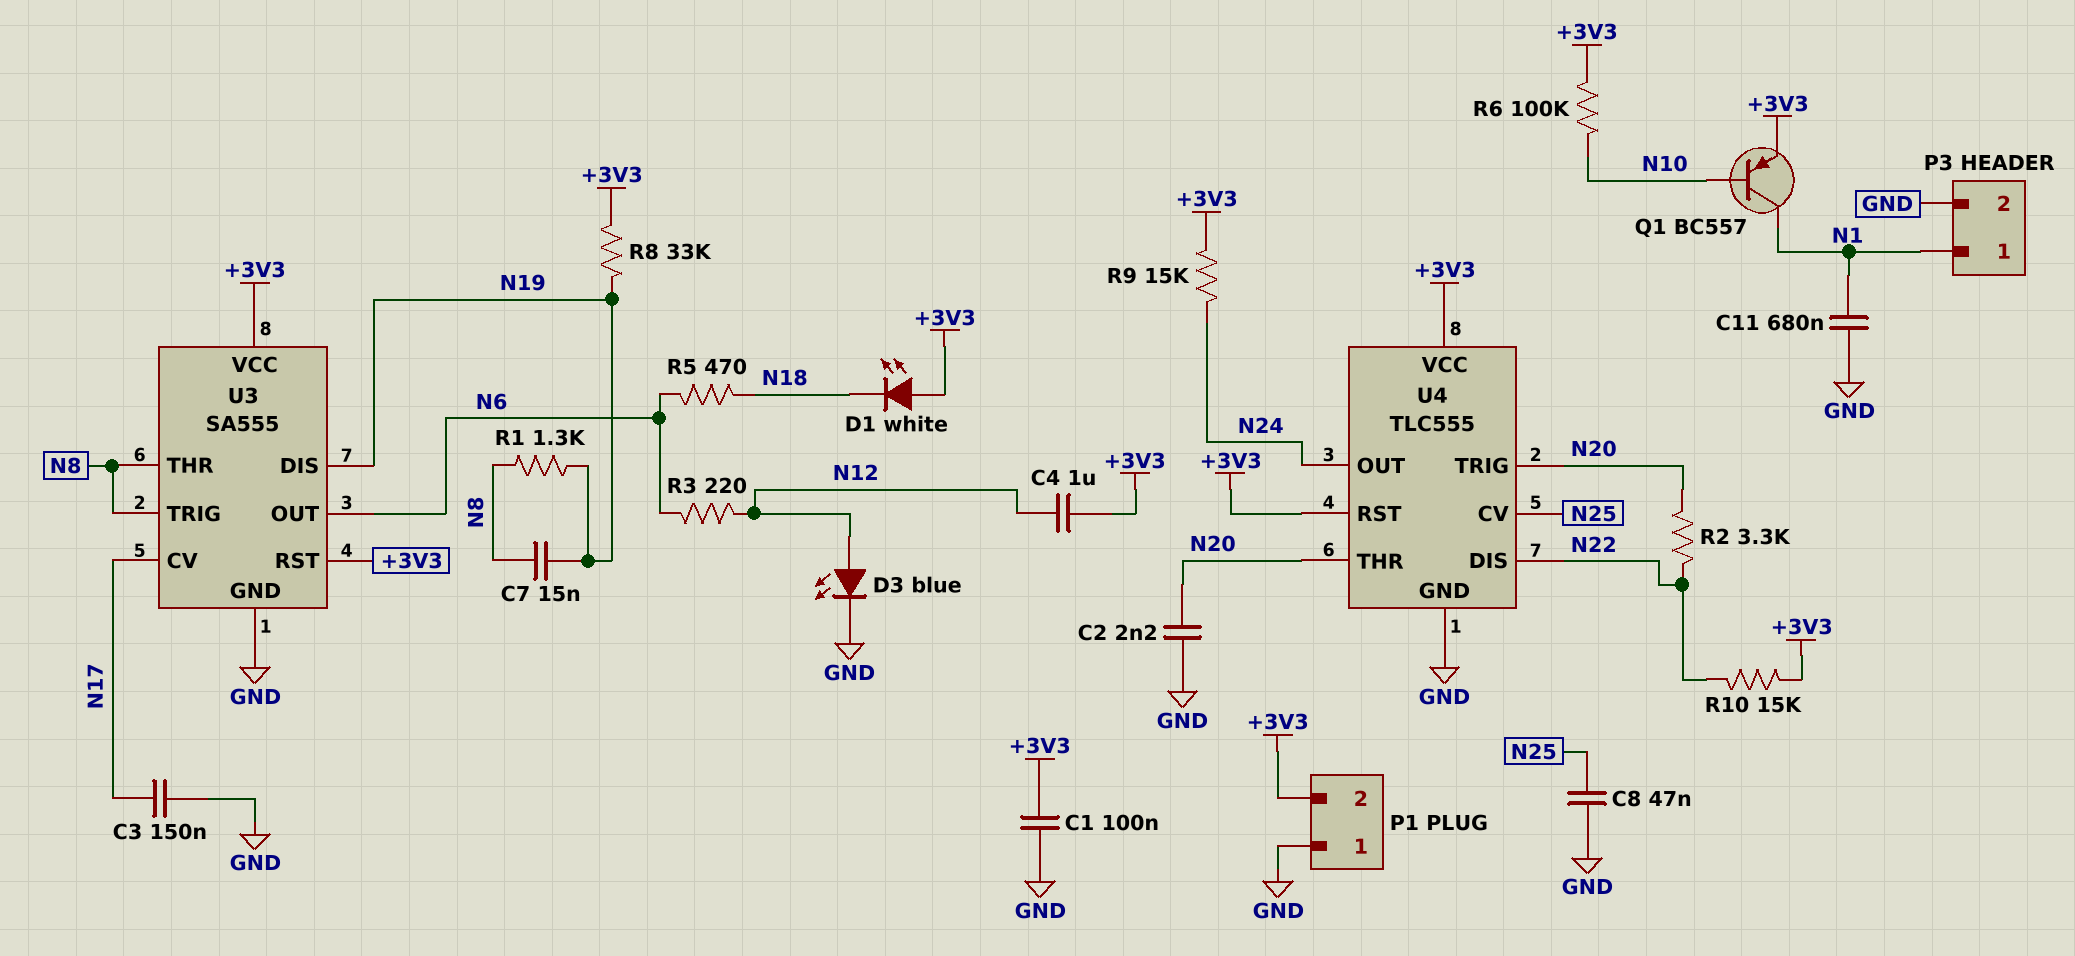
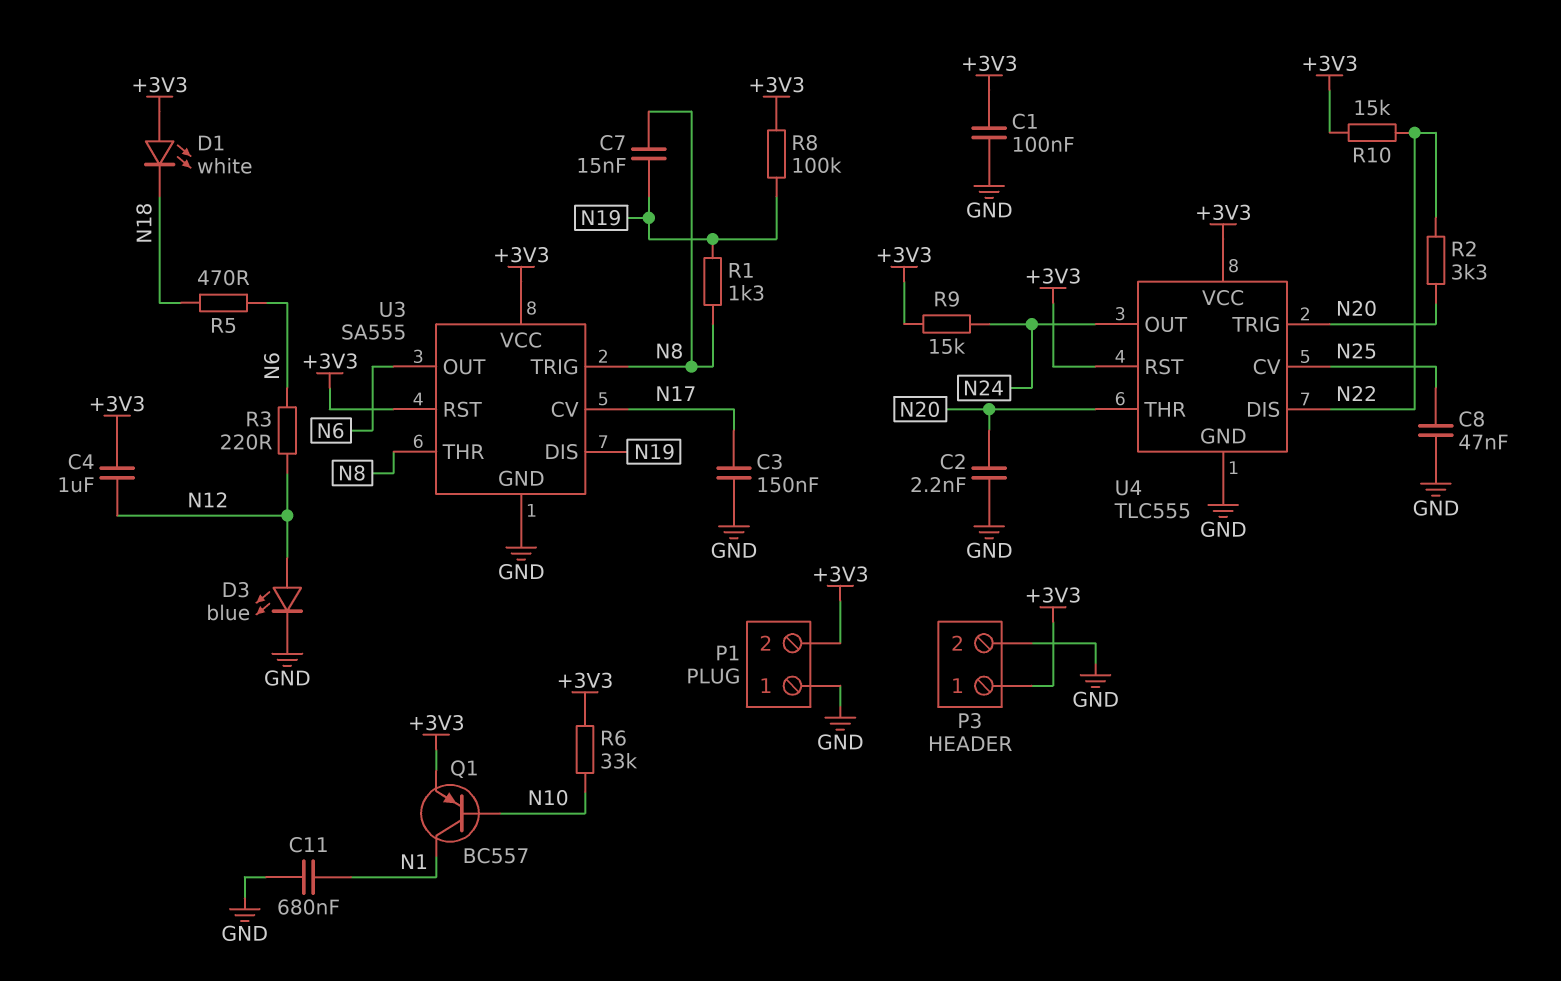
P3 pin 1: N1 -> +3V3
R6: 100k (+3V3, N10) -> 33k (+3V3, N10)
R8: 33k (+3V3, N19) -> 100k (+3V3, N19)

